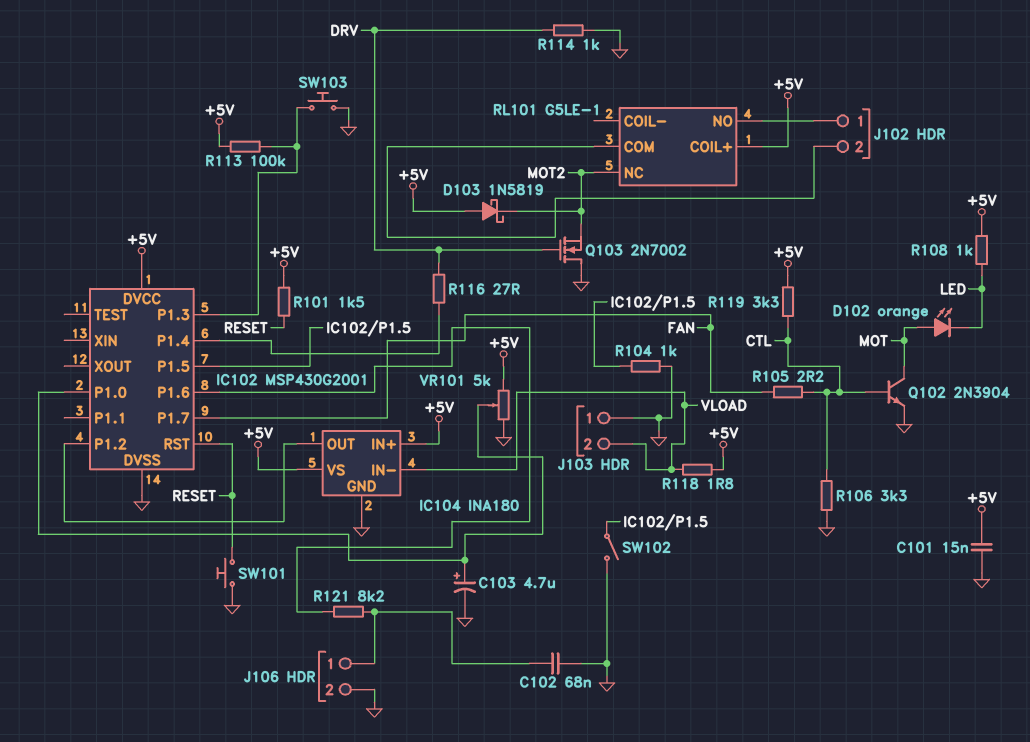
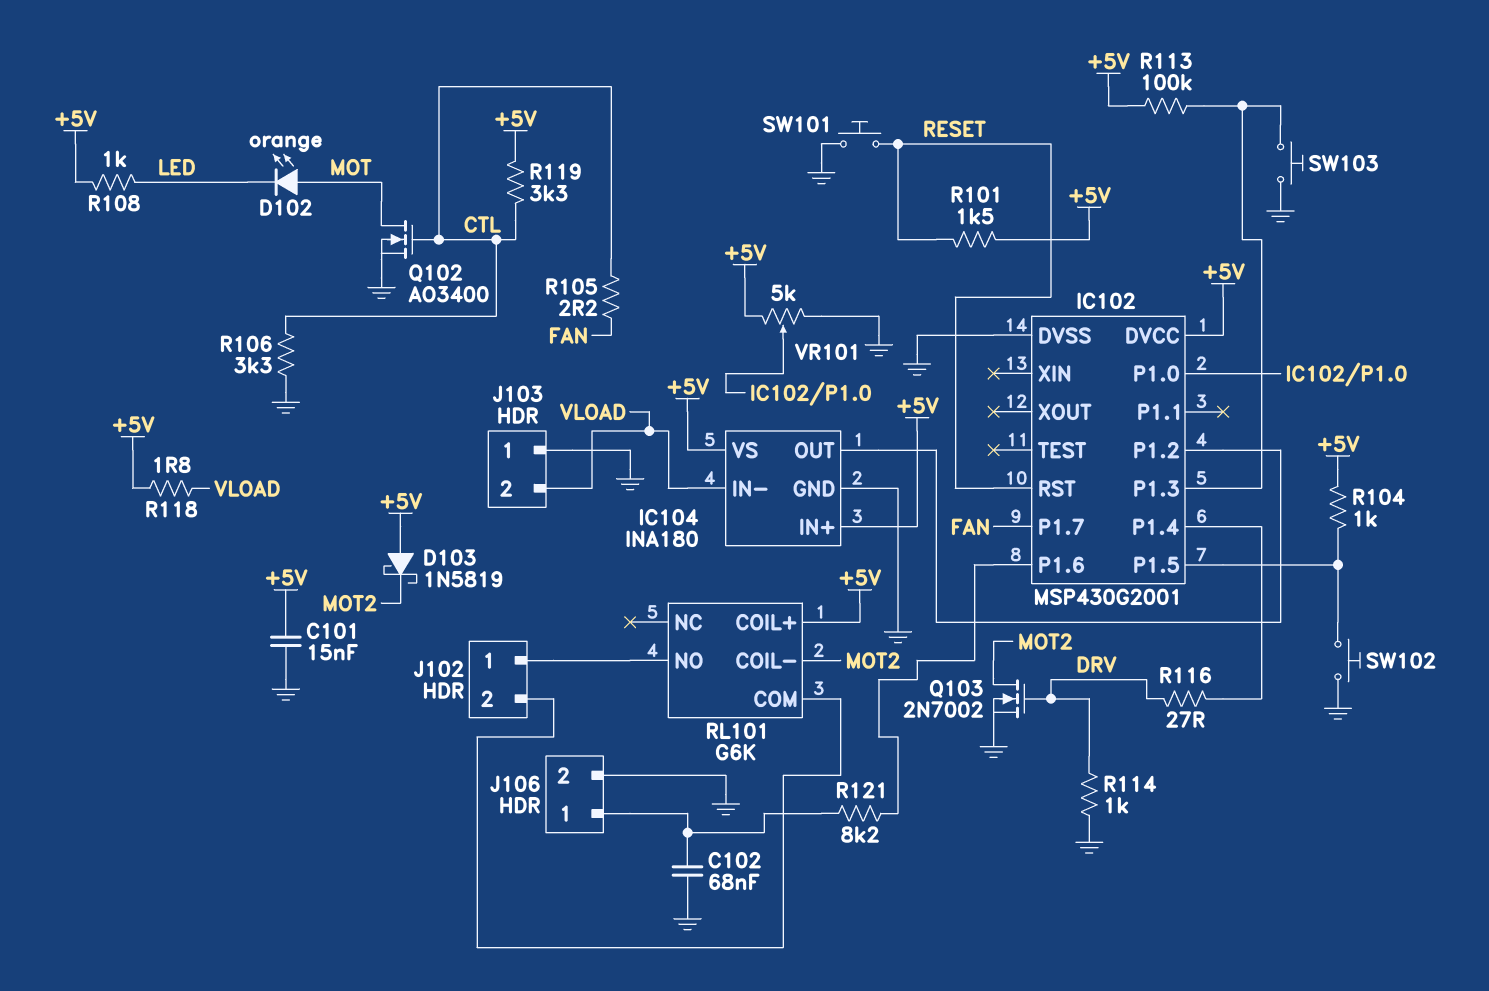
C103: 4.7uF (plus IC102/P1.0, minus GND) -> none
Q102: NPN 2N3904 (B CTL, C MOT, E GND) -> NMOS AO3400 (G CTL, D MOT, S GND)
Q103: NMOS 2N7002 (G DRV, D GND, S MOT2) -> NMOS 2N7002 (G DRV, D MOT2, S GND)
R104: 1k (GND, IC102/P1.5) -> 1k (+5V, IC102/P1.5)
RL101: G5LE-1 -> G6K
RL101 pin COIL-: none -> MOT2
RL101 pin NC: MOT2 -> none
SW102: switch (GND, IC102/P1.5) -> button (GND, IC102/P1.5)

